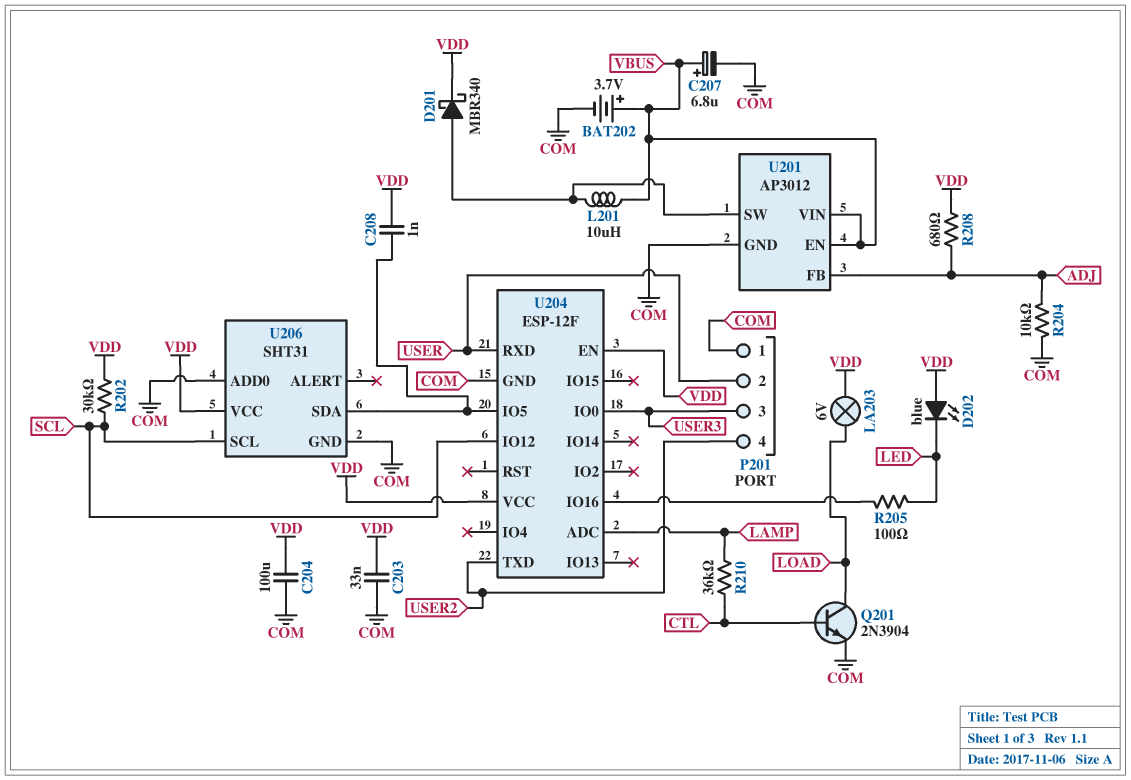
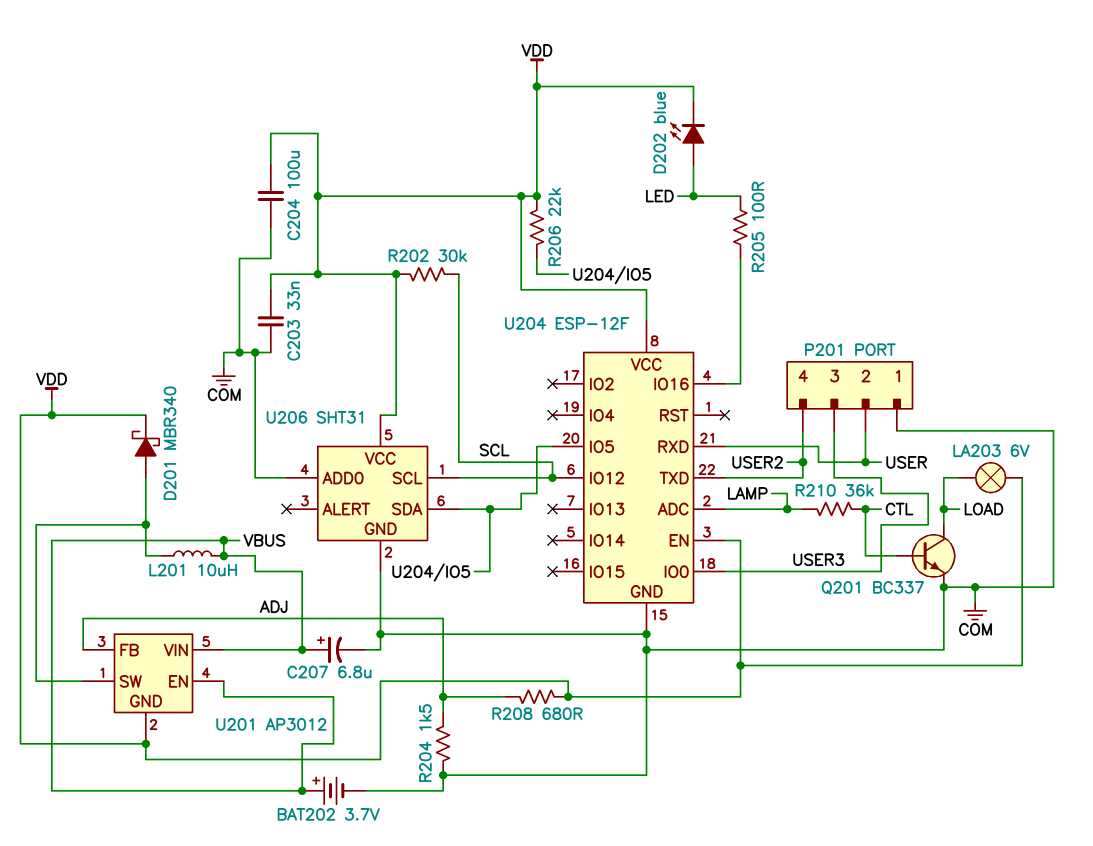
C208: 1nF (U204/IO5, VDD) -> none
D202: LED blue (A VDD, K LED) -> LED blue (A LED, K VDD)
Q201: NPN 2N3904 (B CTL, C LOAD, E COM) -> NPN BC337 (B CTL, C LOAD, E COM)
R204: 10k (ADJ, COM) -> 1.5k (ADJ, COM)
R206: none -> 22k (U204/IO5, VDD)
U201 pin GND: COM -> VDD

